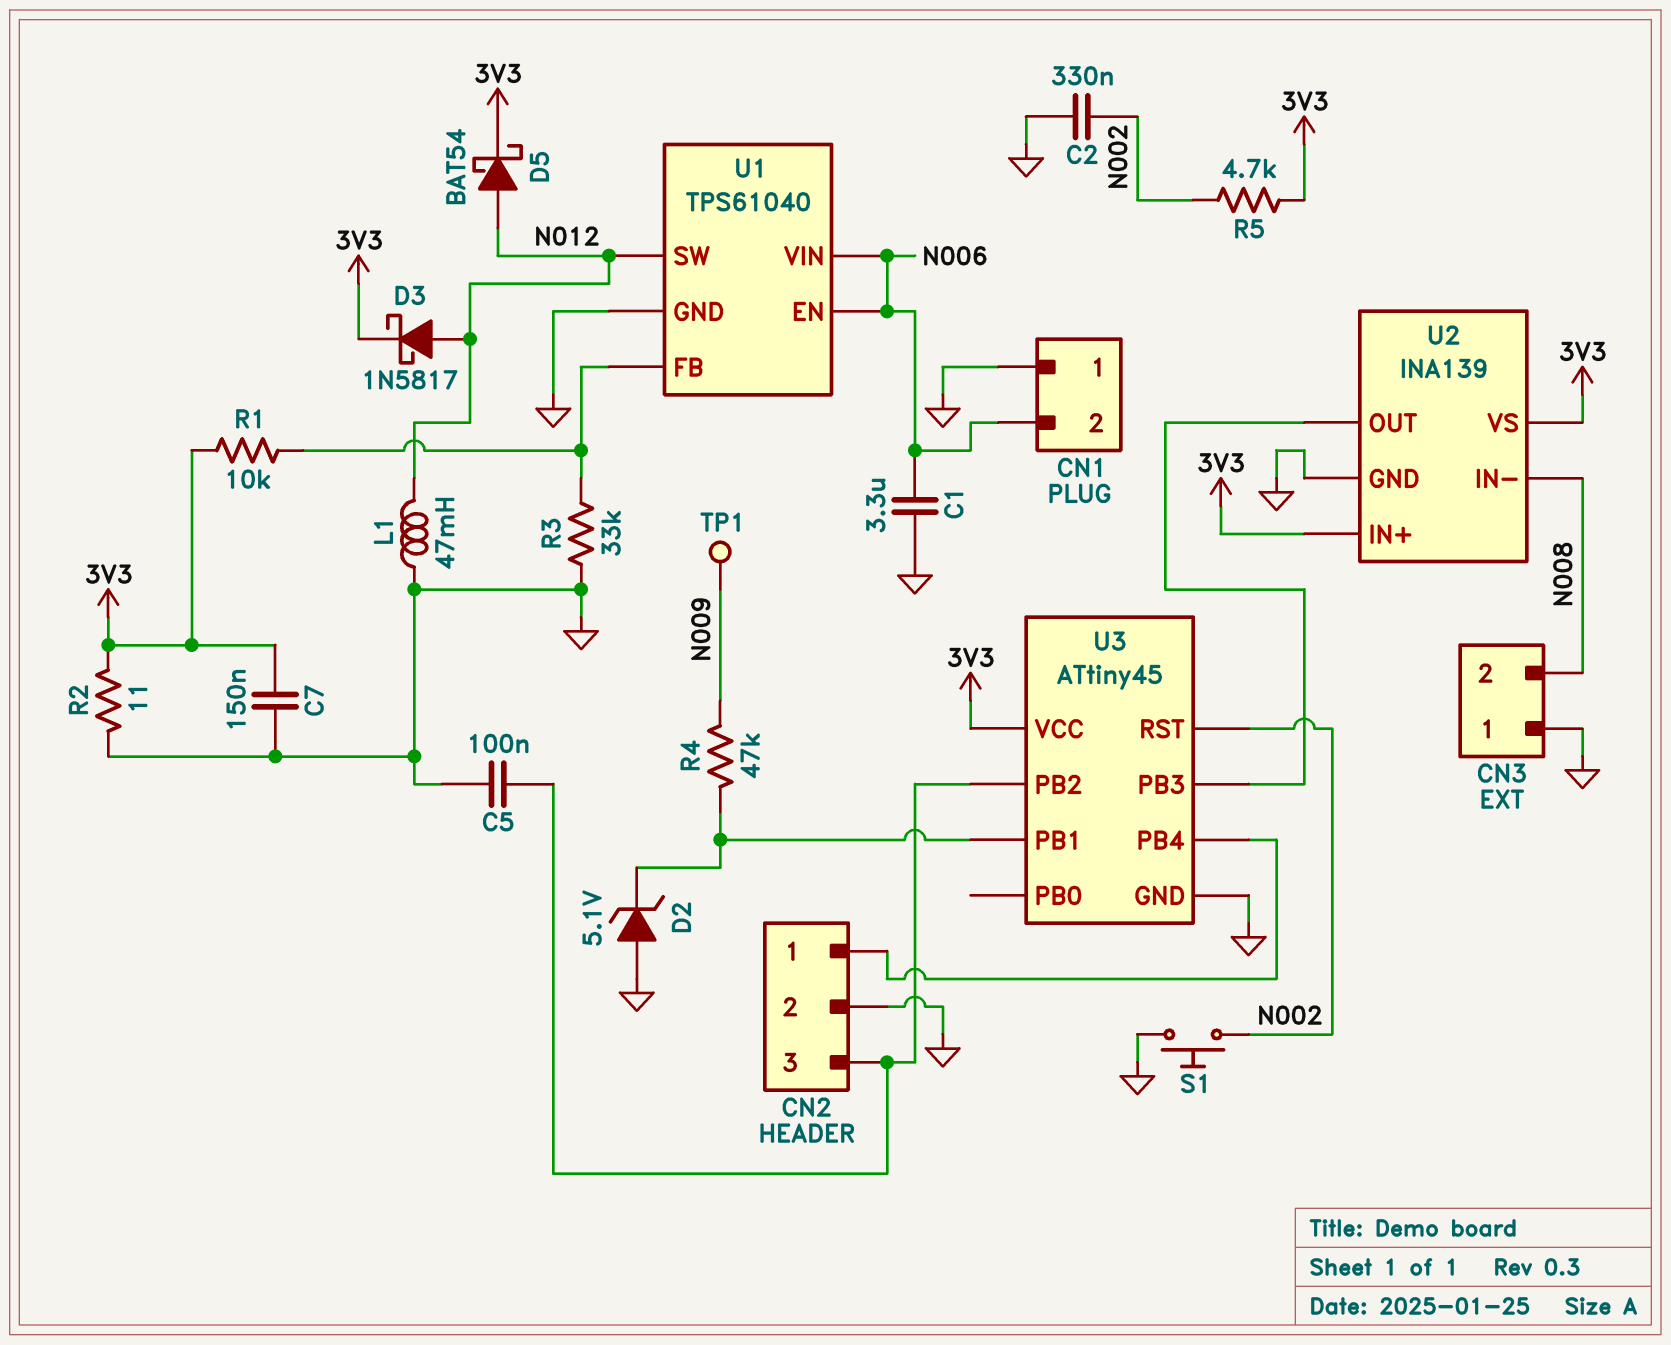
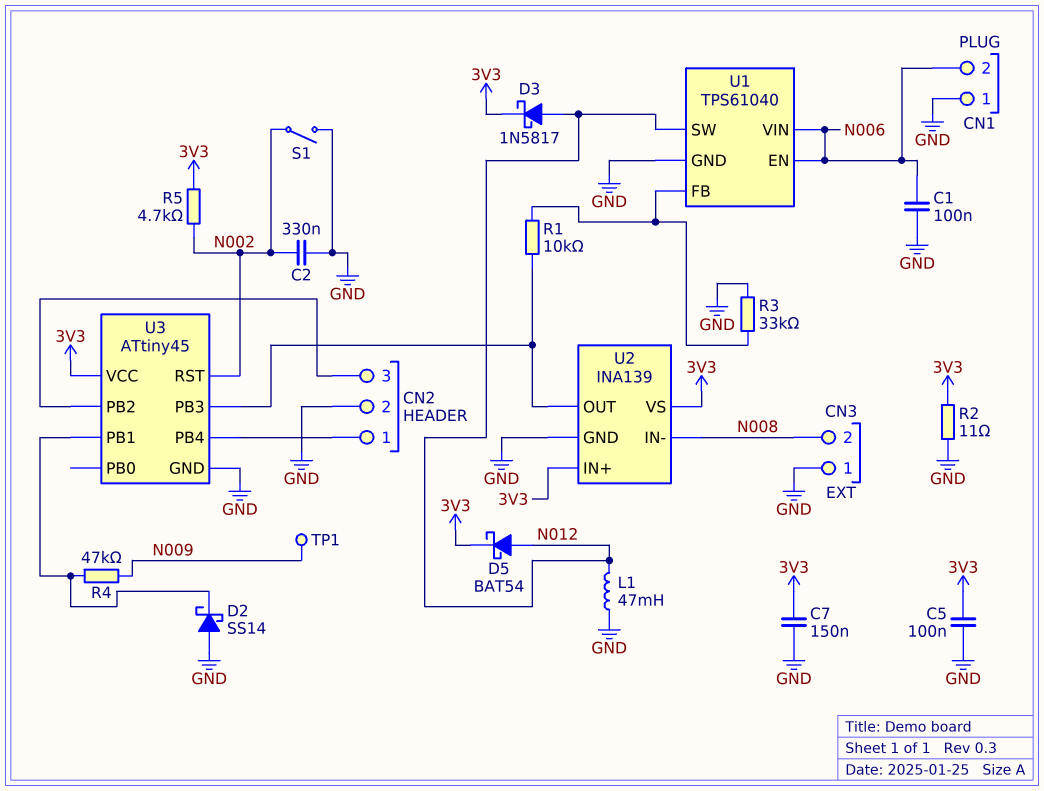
C1: 3.3uF (GND, N006) -> 100nF (GND, N006)
C5: 100nF (CN2/3, GND) -> 100nF (3V3, GND)
D2: zener 5.1V (A GND, K U3/PB1) -> schottky SS14 (A GND, K U3/PB1)
R1: 10k (3V3, U1/FB) -> 10k (U1/FB, U2/OUT)
S1: button (GND, N002) -> switch (GND, N002)

